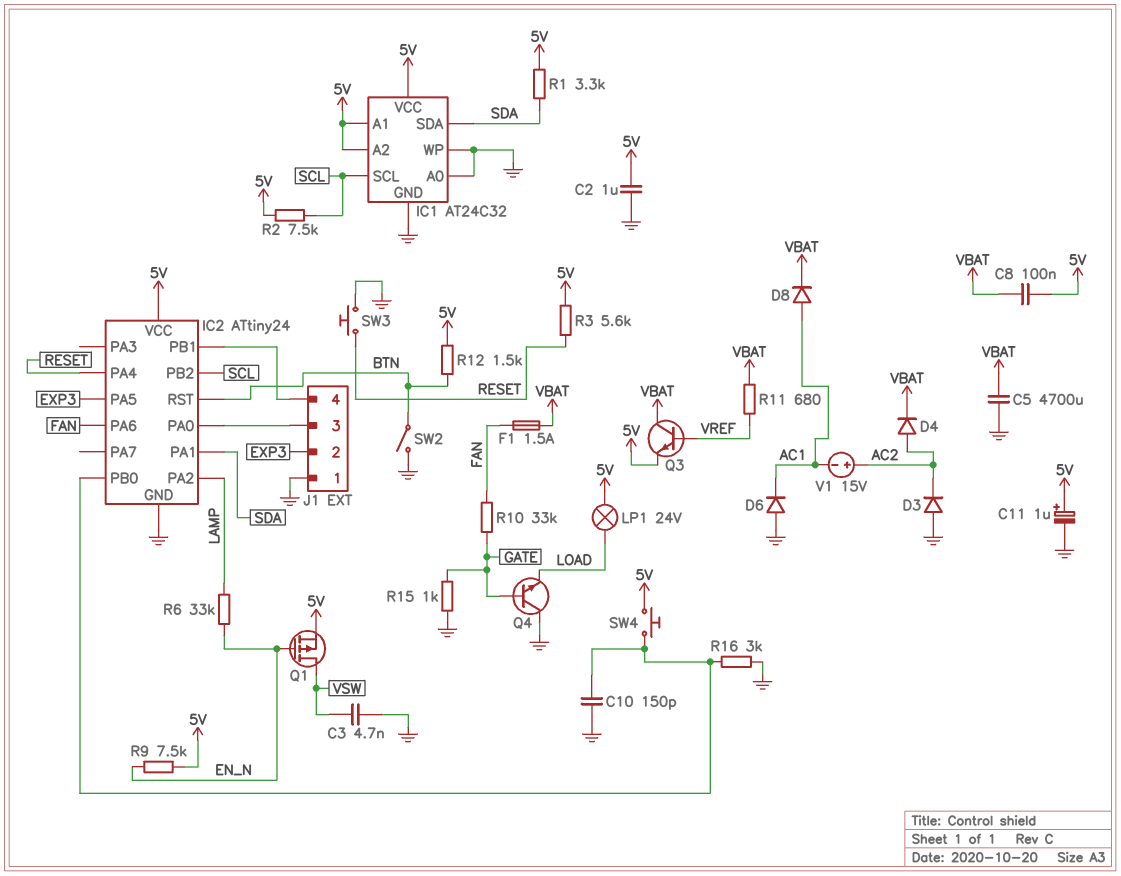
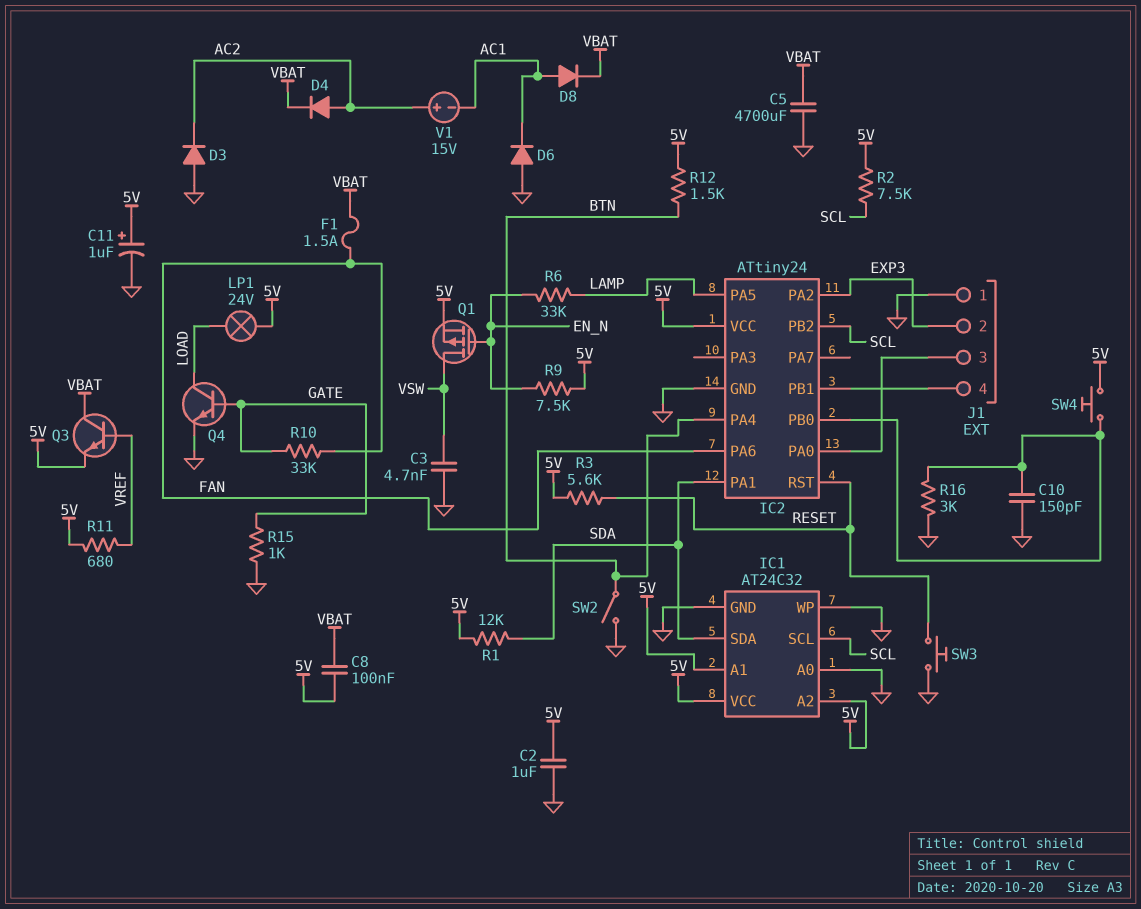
IC2 pin PA2: LAMP -> EXP3
IC2 pin PA4: RESET -> BTN
IC2 pin PA5: EXP3 -> LAMP
IC2 pin RST: BTN -> RESET
Q4: NPN (B GATE, C GND, E LOAD) -> NPN (B GATE, C LOAD, E GND)
R1: 3.3k (5V, SDA) -> 12k (5V, SDA)
R11: 680 (VBAT, VREF) -> 680 (5V, VREF)

